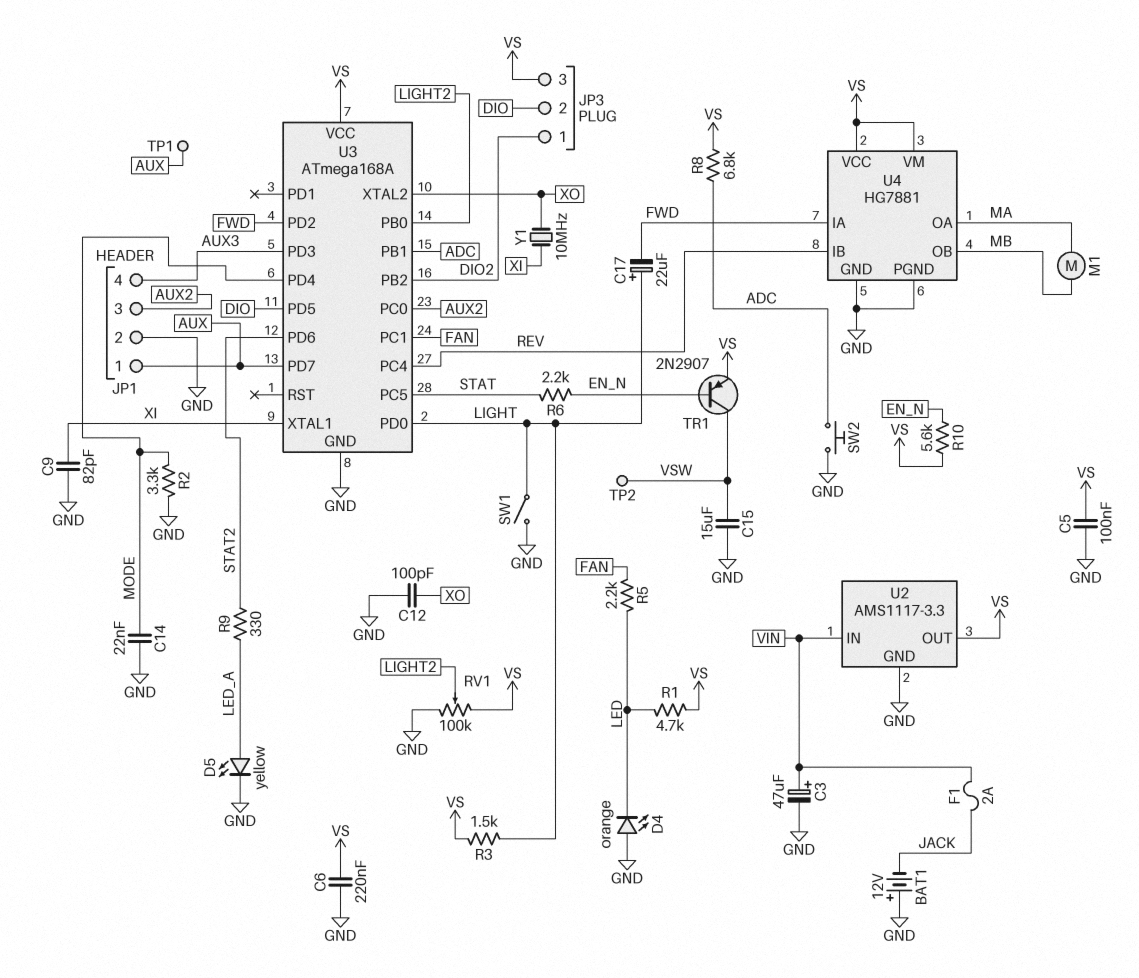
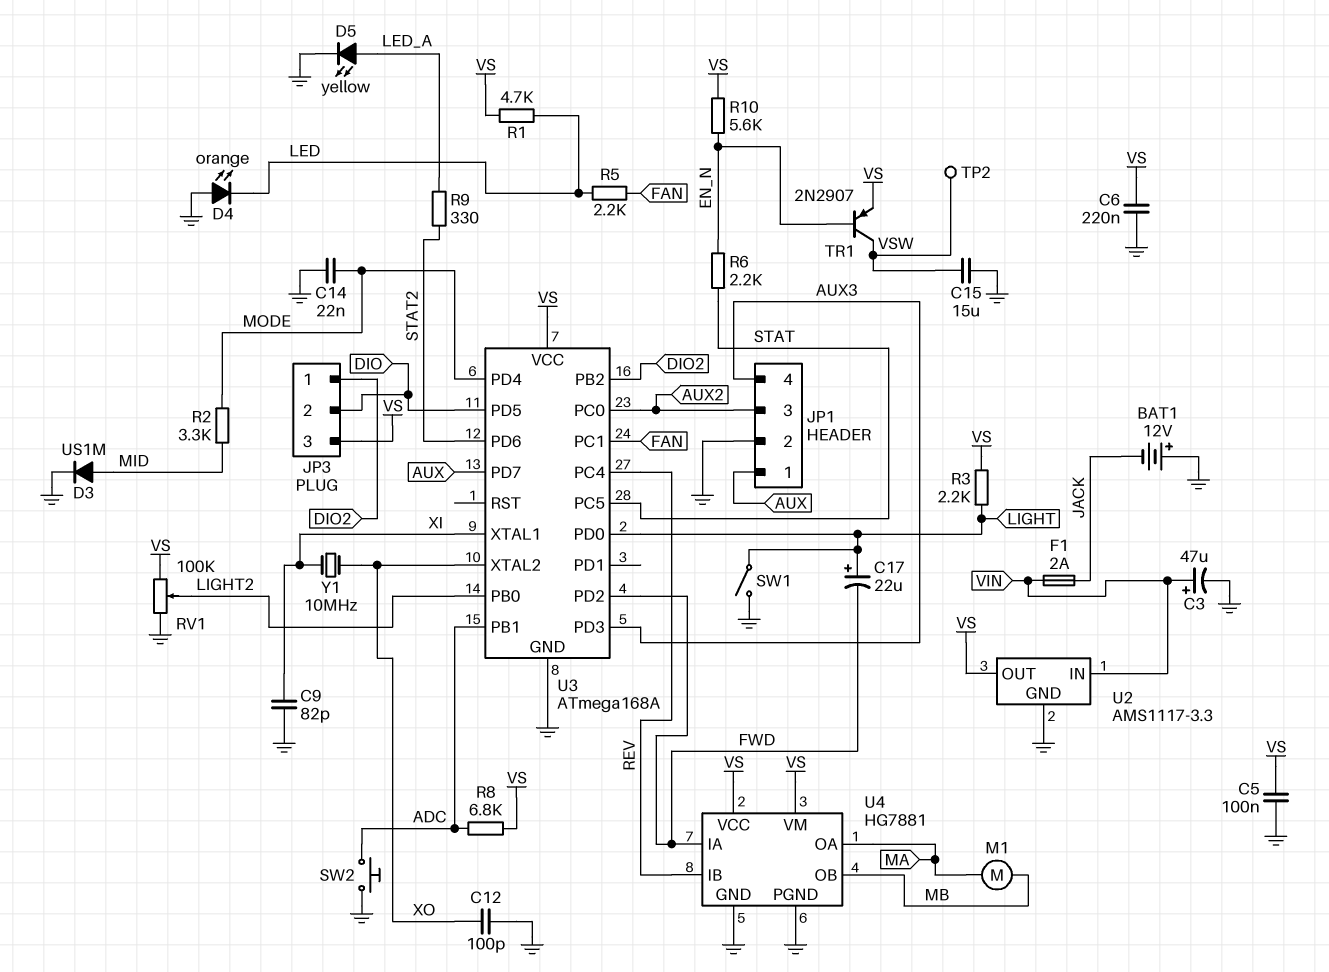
D3: none -> diode US1M (A MID, K GND)
R2: 3.3k (GND, MODE) -> 3.3k (MID, MODE)
R3: 1.5k (LIGHT, VS) -> 2.2k (LIGHT, VS)
TP1: test point (AUX) -> none

